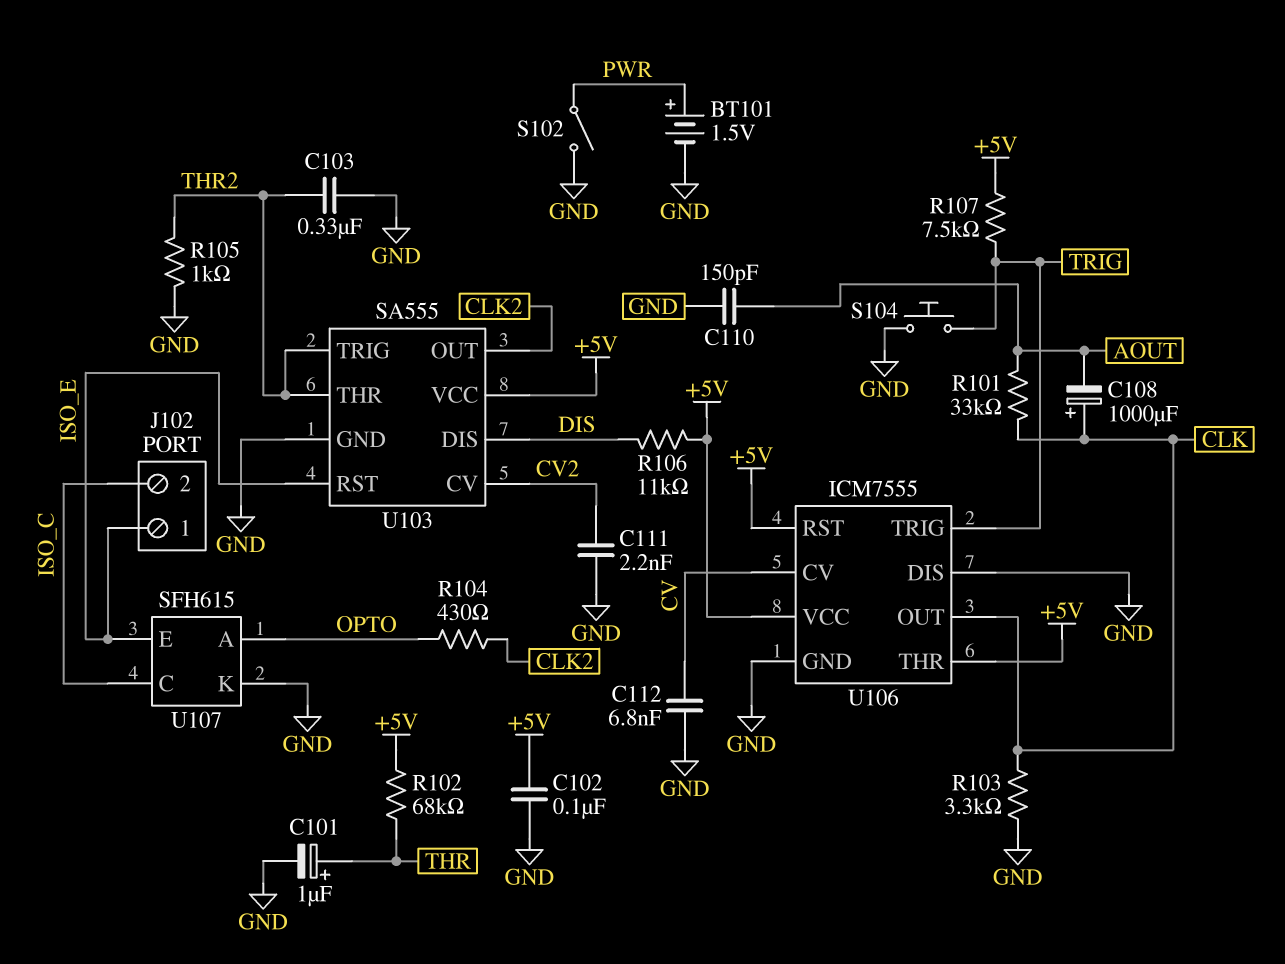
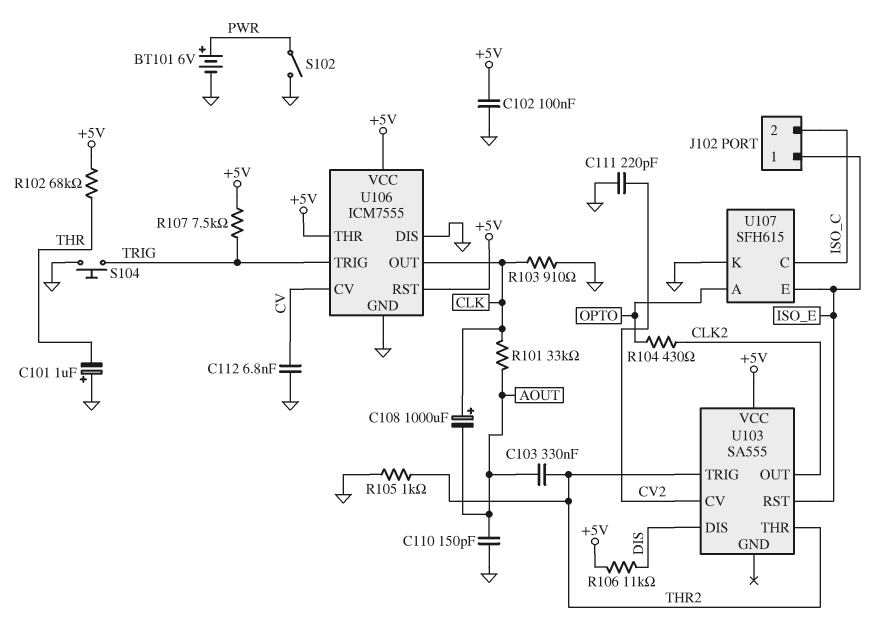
BT101: 1.5V (plus PWR, minus GND) -> 6V (plus PWR, minus GND)
C101: 1uF (plus THR, minus GND) -> 1uF (plus GND, minus THR)
C103: 330nF (GND, THR2) -> 330nF (AOUT, THR2)
C111: 2.2nF (CV2, GND) -> 220pF (CV2, GND)
R103: 3.3k (CLK, GND) -> 910 (CLK, GND)
U103 pin GND: GND -> none

